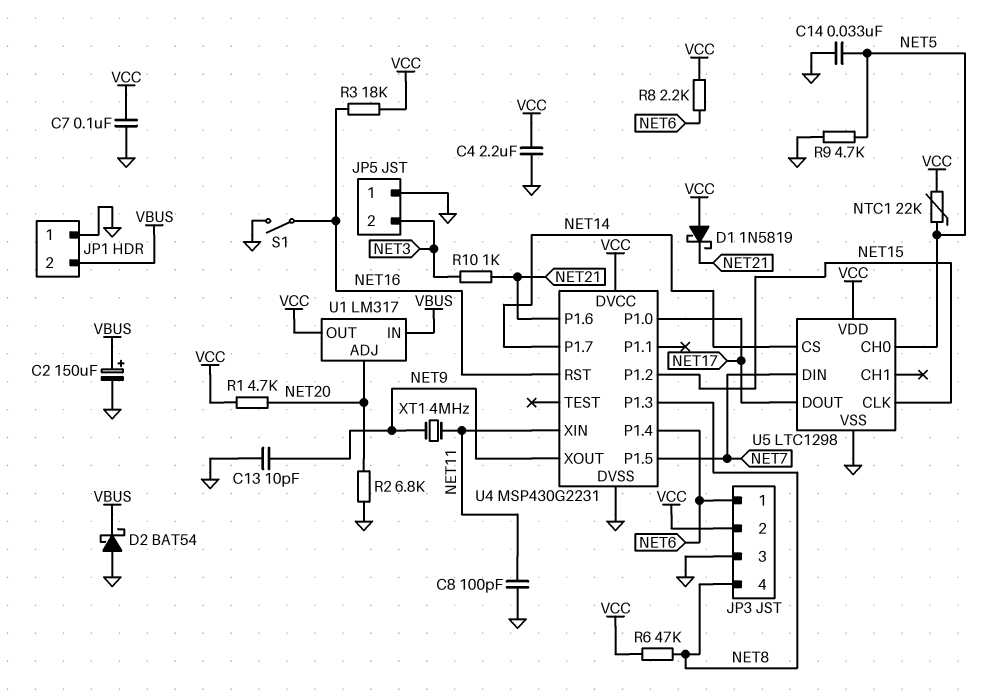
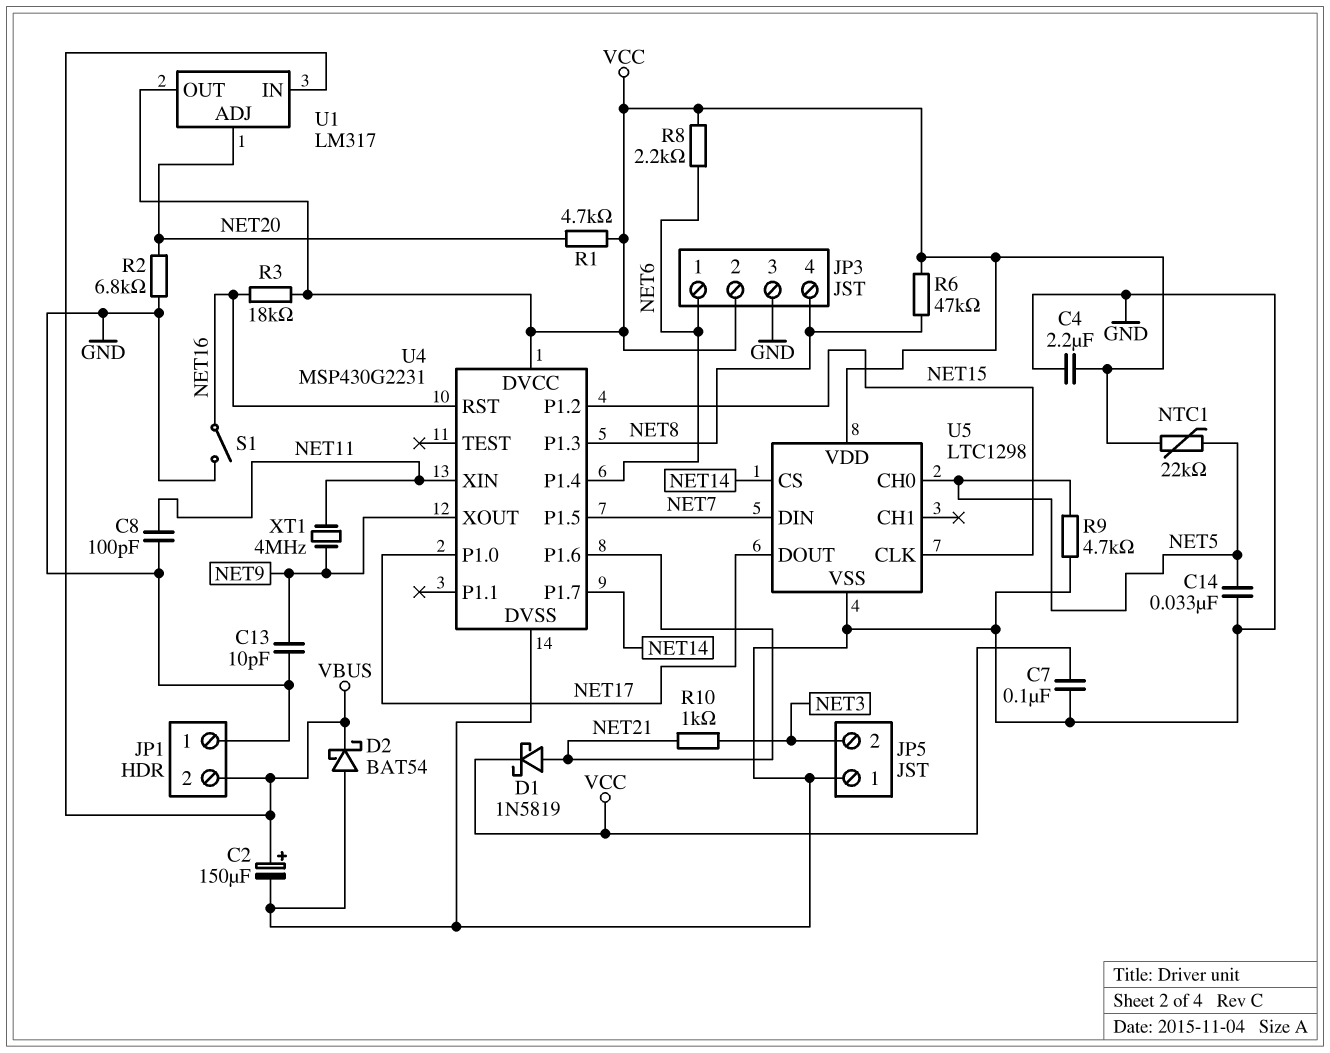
D1: schottky 1N5819 (A VCC, K NET21) -> schottky 1N5819 (A NET21, K VCC)

